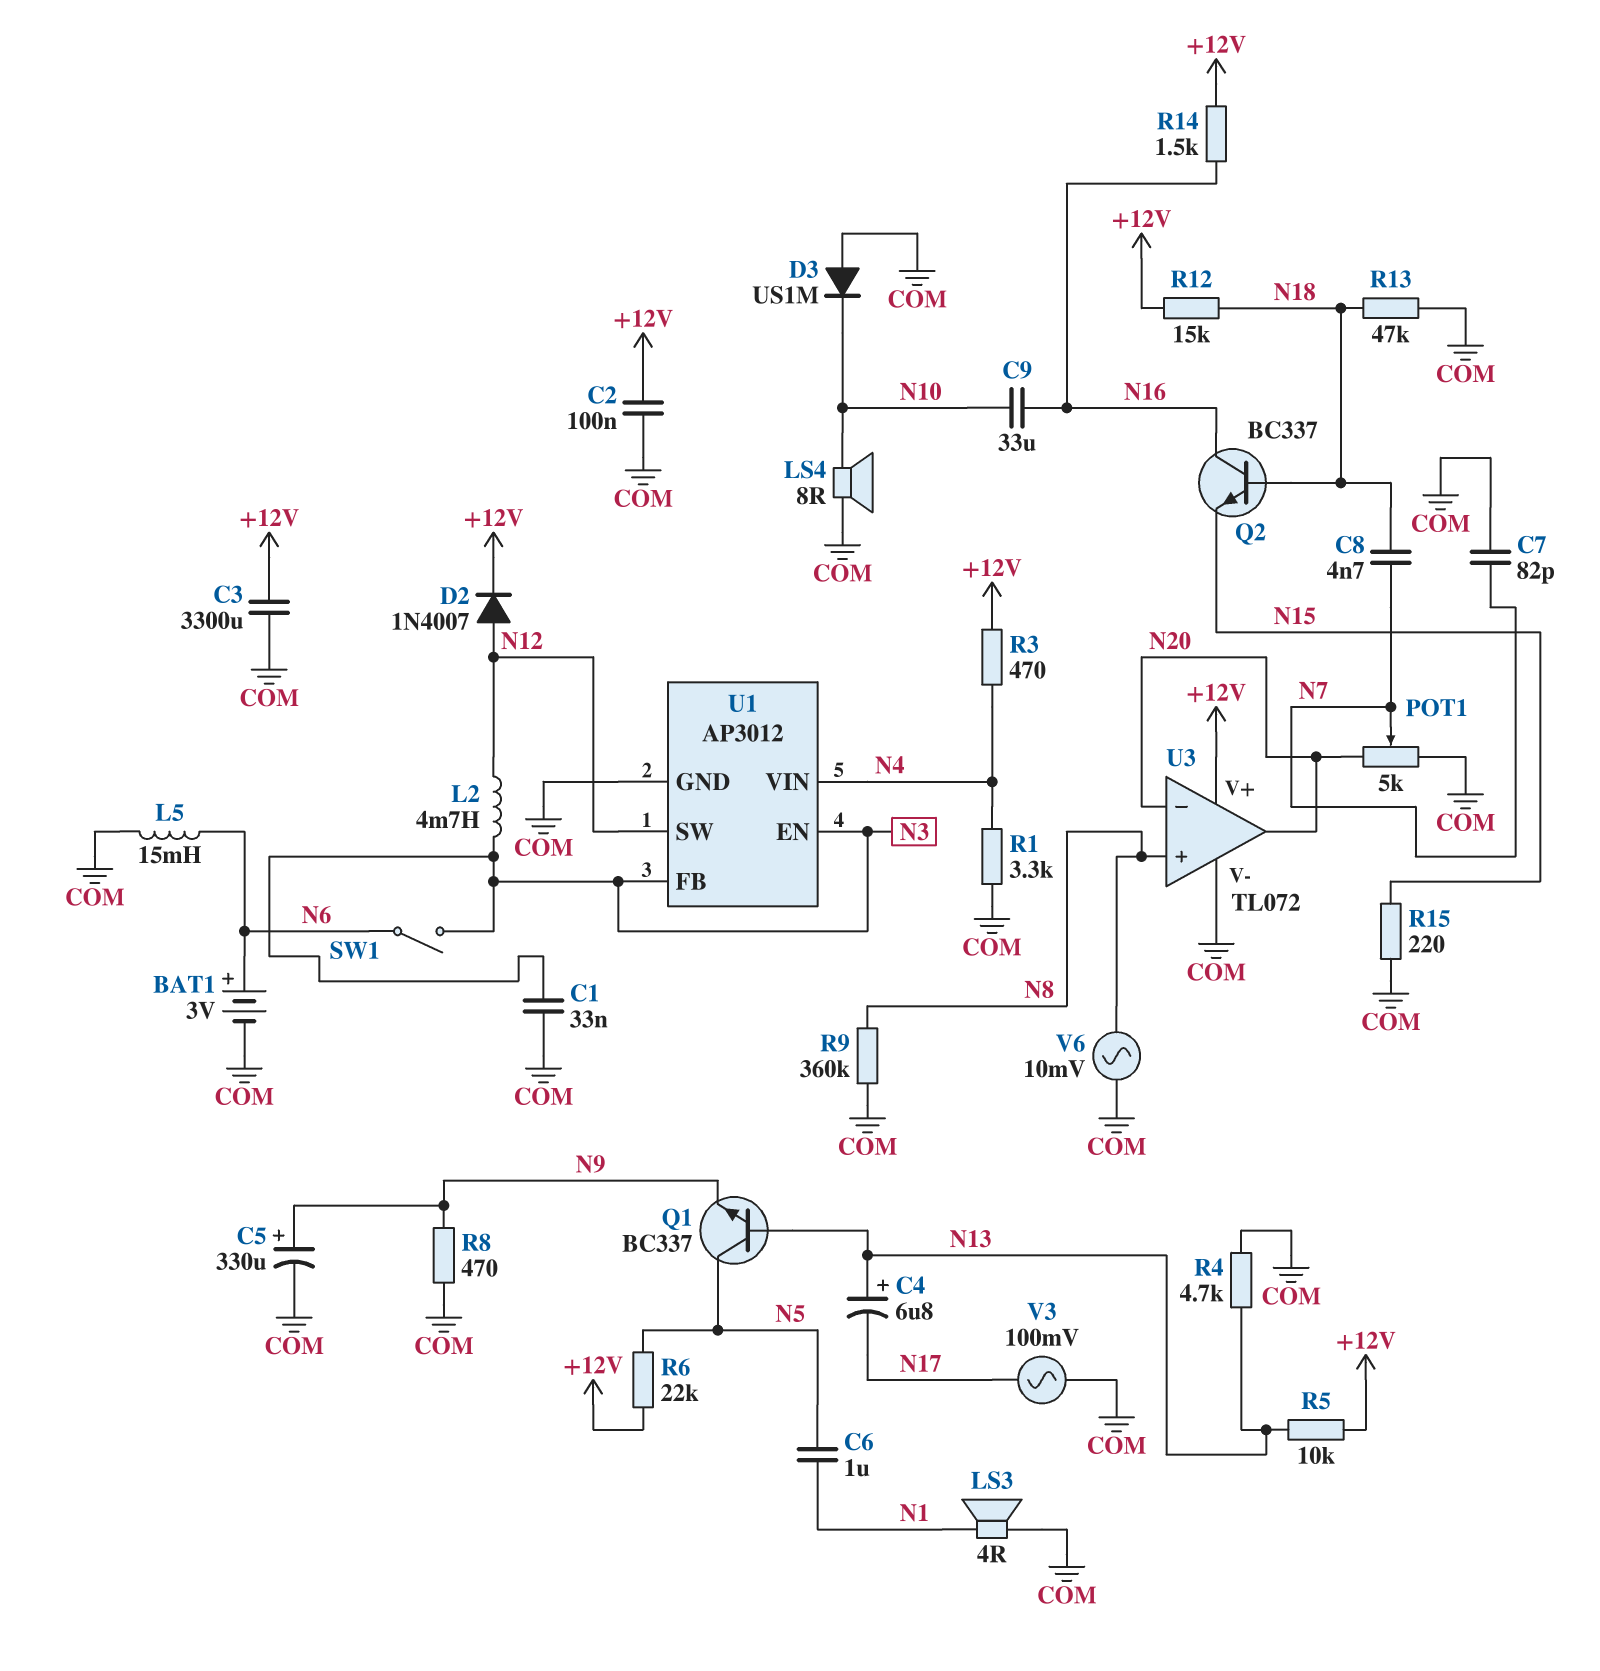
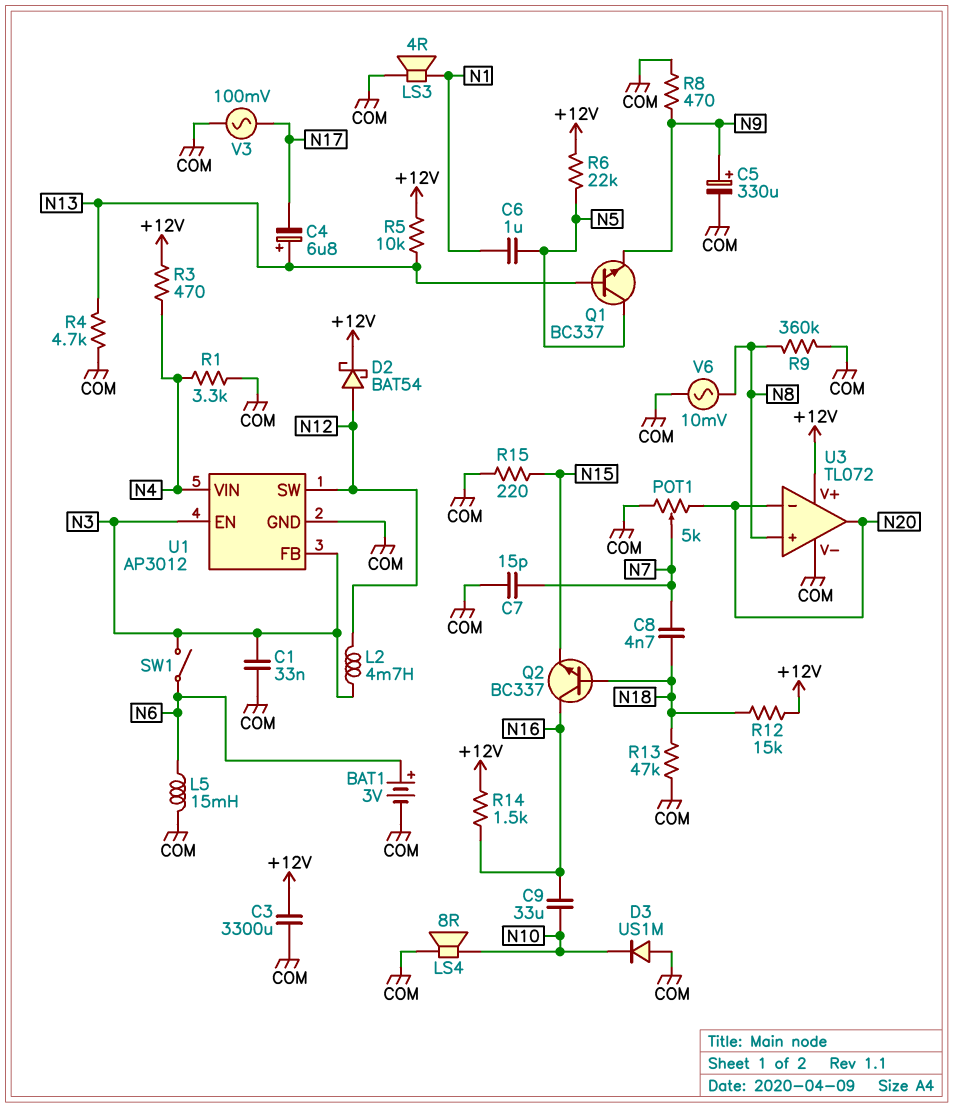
C2: 100nF (+12V, COM) -> none
C7: 82pF (COM, N7) -> 15pF (COM, N7)
D2: diode 1N4007 (A N12, K +12V) -> schottky BAT54 (A N12, K +12V)

